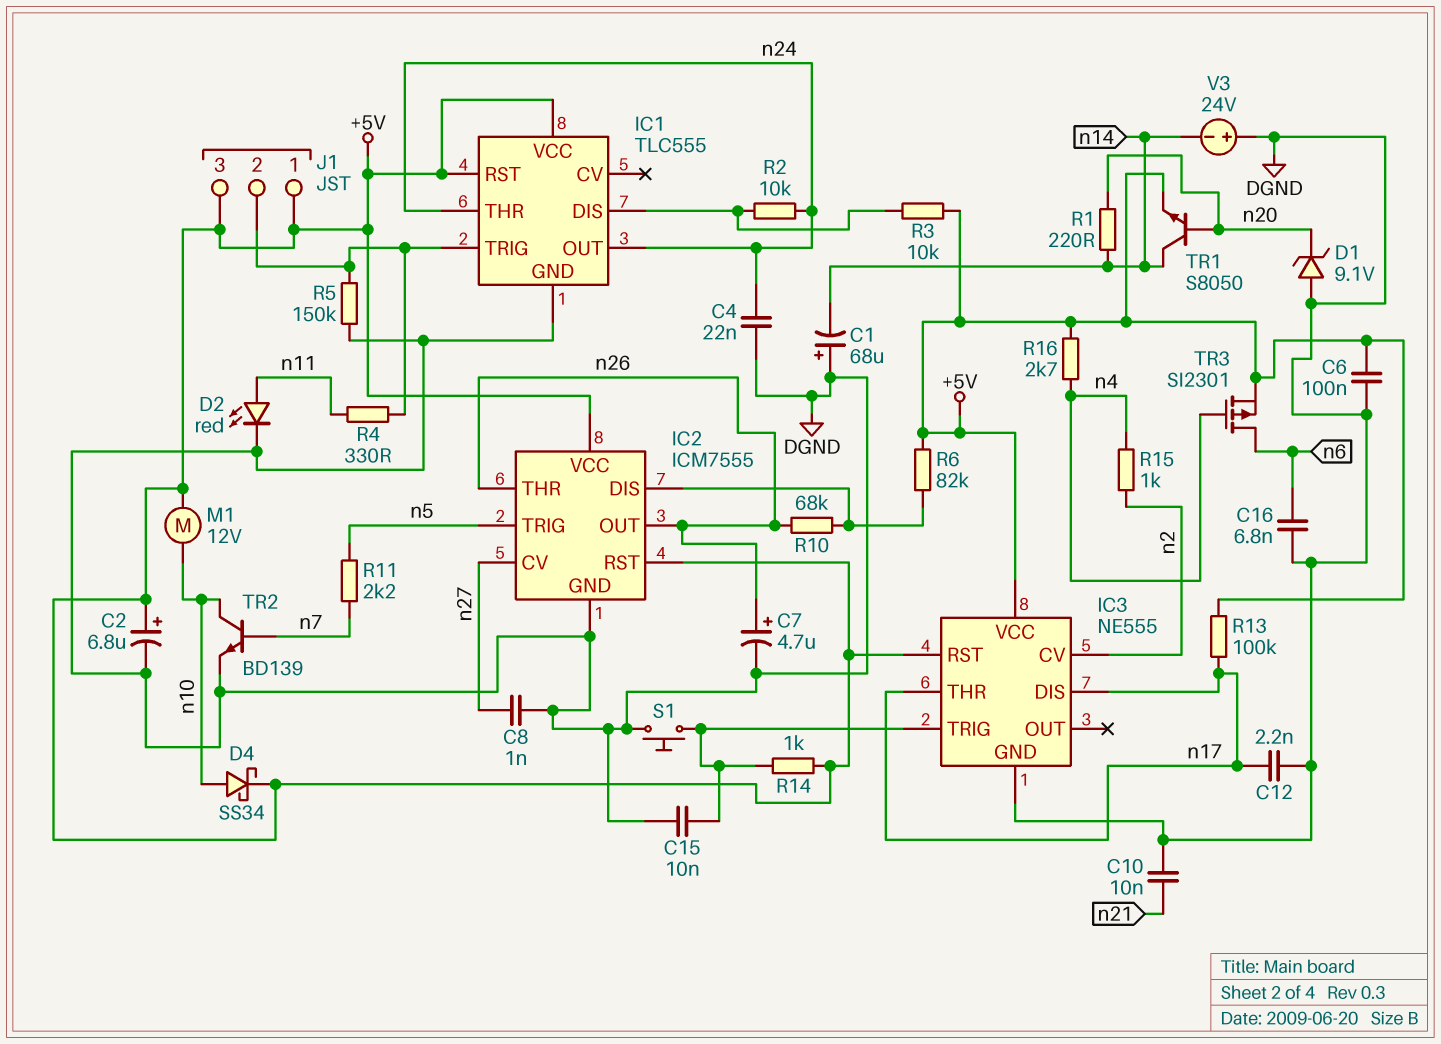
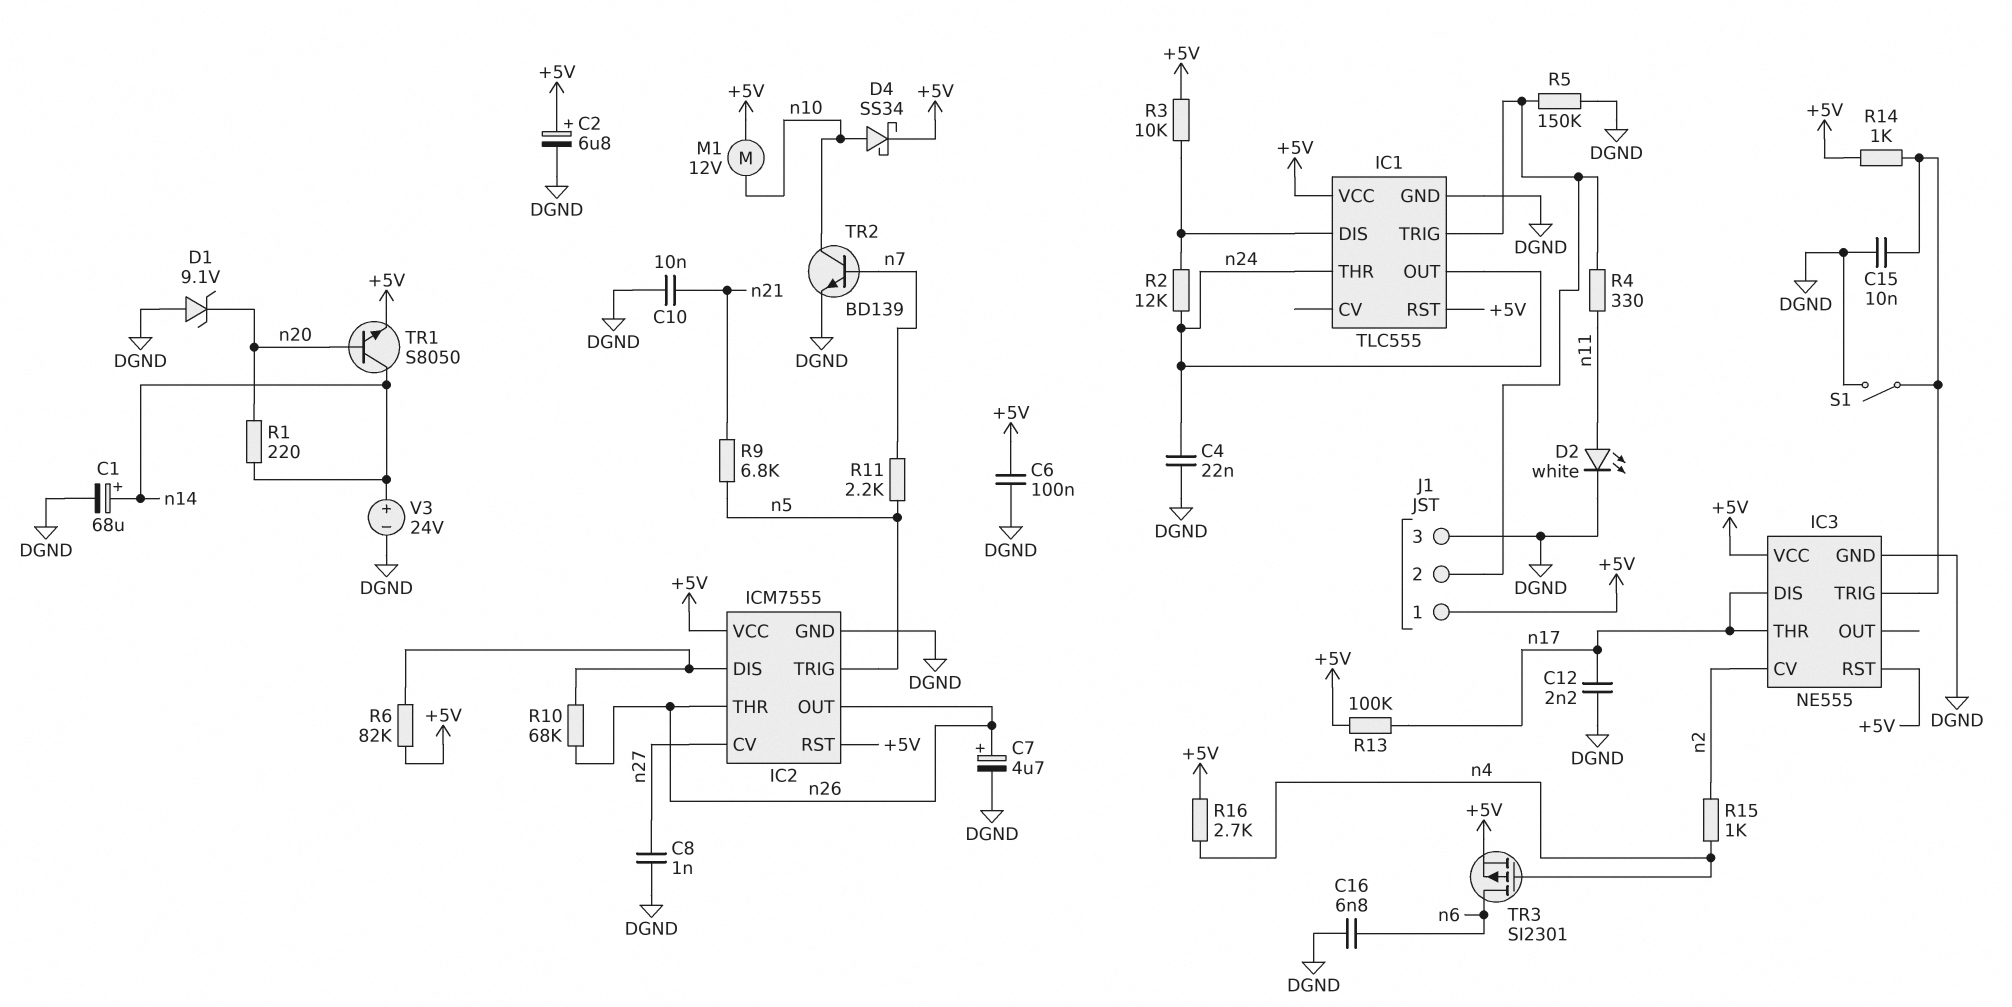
C1: 68uF (plus DGND, minus n14) -> 68uF (plus n14, minus DGND)
D2: LED red (A n11, K DGND) -> LED white (A n11, K DGND)
J1 pin 3: +5V -> DGND
R2: 10k (IC1/DIS, n24) -> 12k (IC1/DIS, n24)
R9: none -> 6.8k (n5, n21)
S1: button (DGND, IC3/TRIG) -> switch (DGND, IC3/TRIG)
V3: 24V (plus DGND, minus n14) -> 24V (plus n14, minus DGND)

